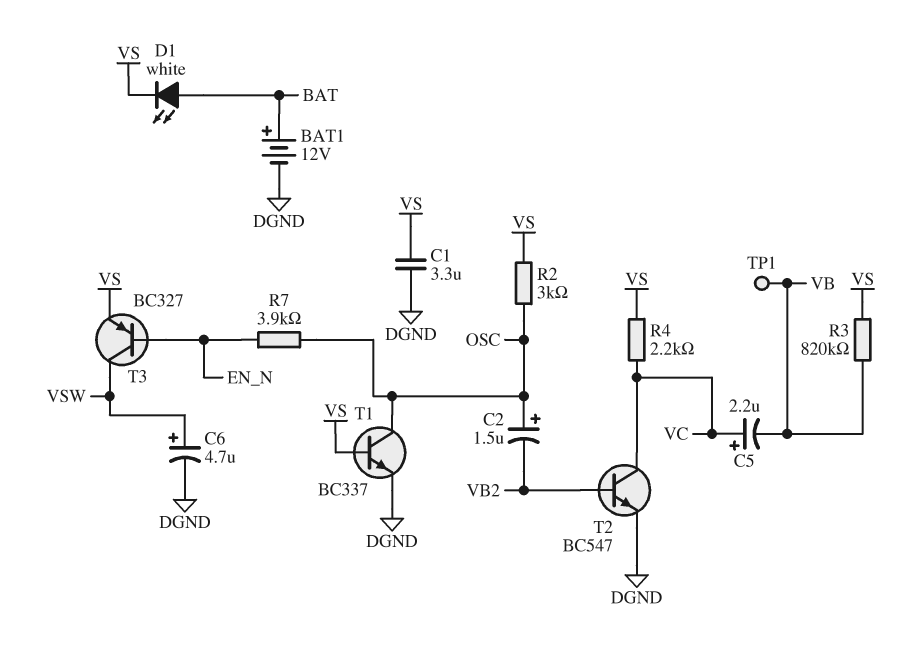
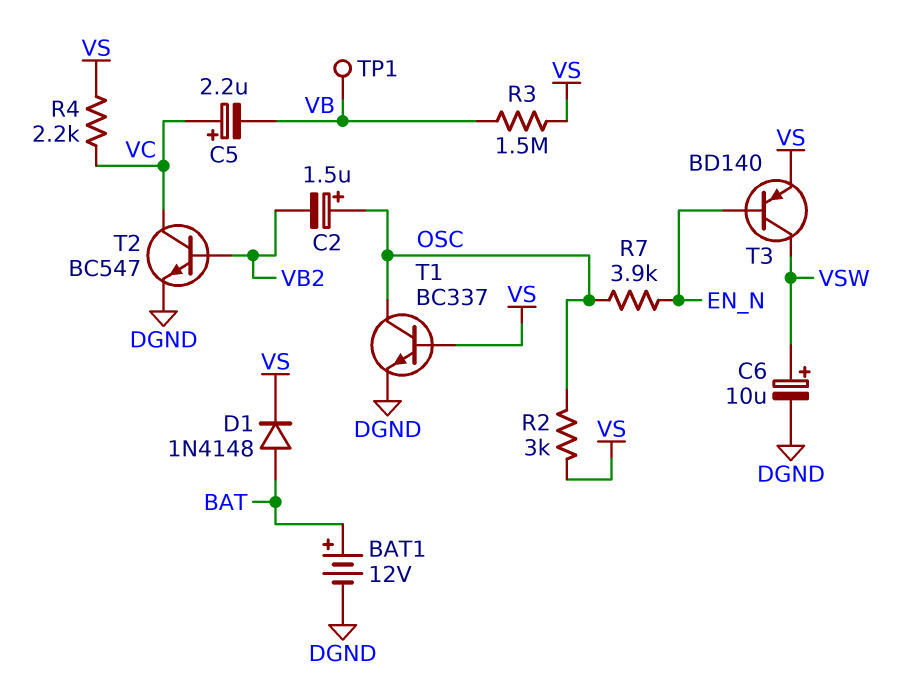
C1: 3.3uF (DGND, VS) -> none
C6: 4.7uF (plus VSW, minus DGND) -> 10uF (plus VSW, minus DGND)
D1: LED white (A BAT, K VS) -> diode 1N4148 (A BAT, K VS)
R3: 820k (VB, VS) -> 1.5M (VB, VS)
T3: PNP BC327 (B EN_N, C VSW, E VS) -> PNP BD140 (B EN_N, C VSW, E VS)

